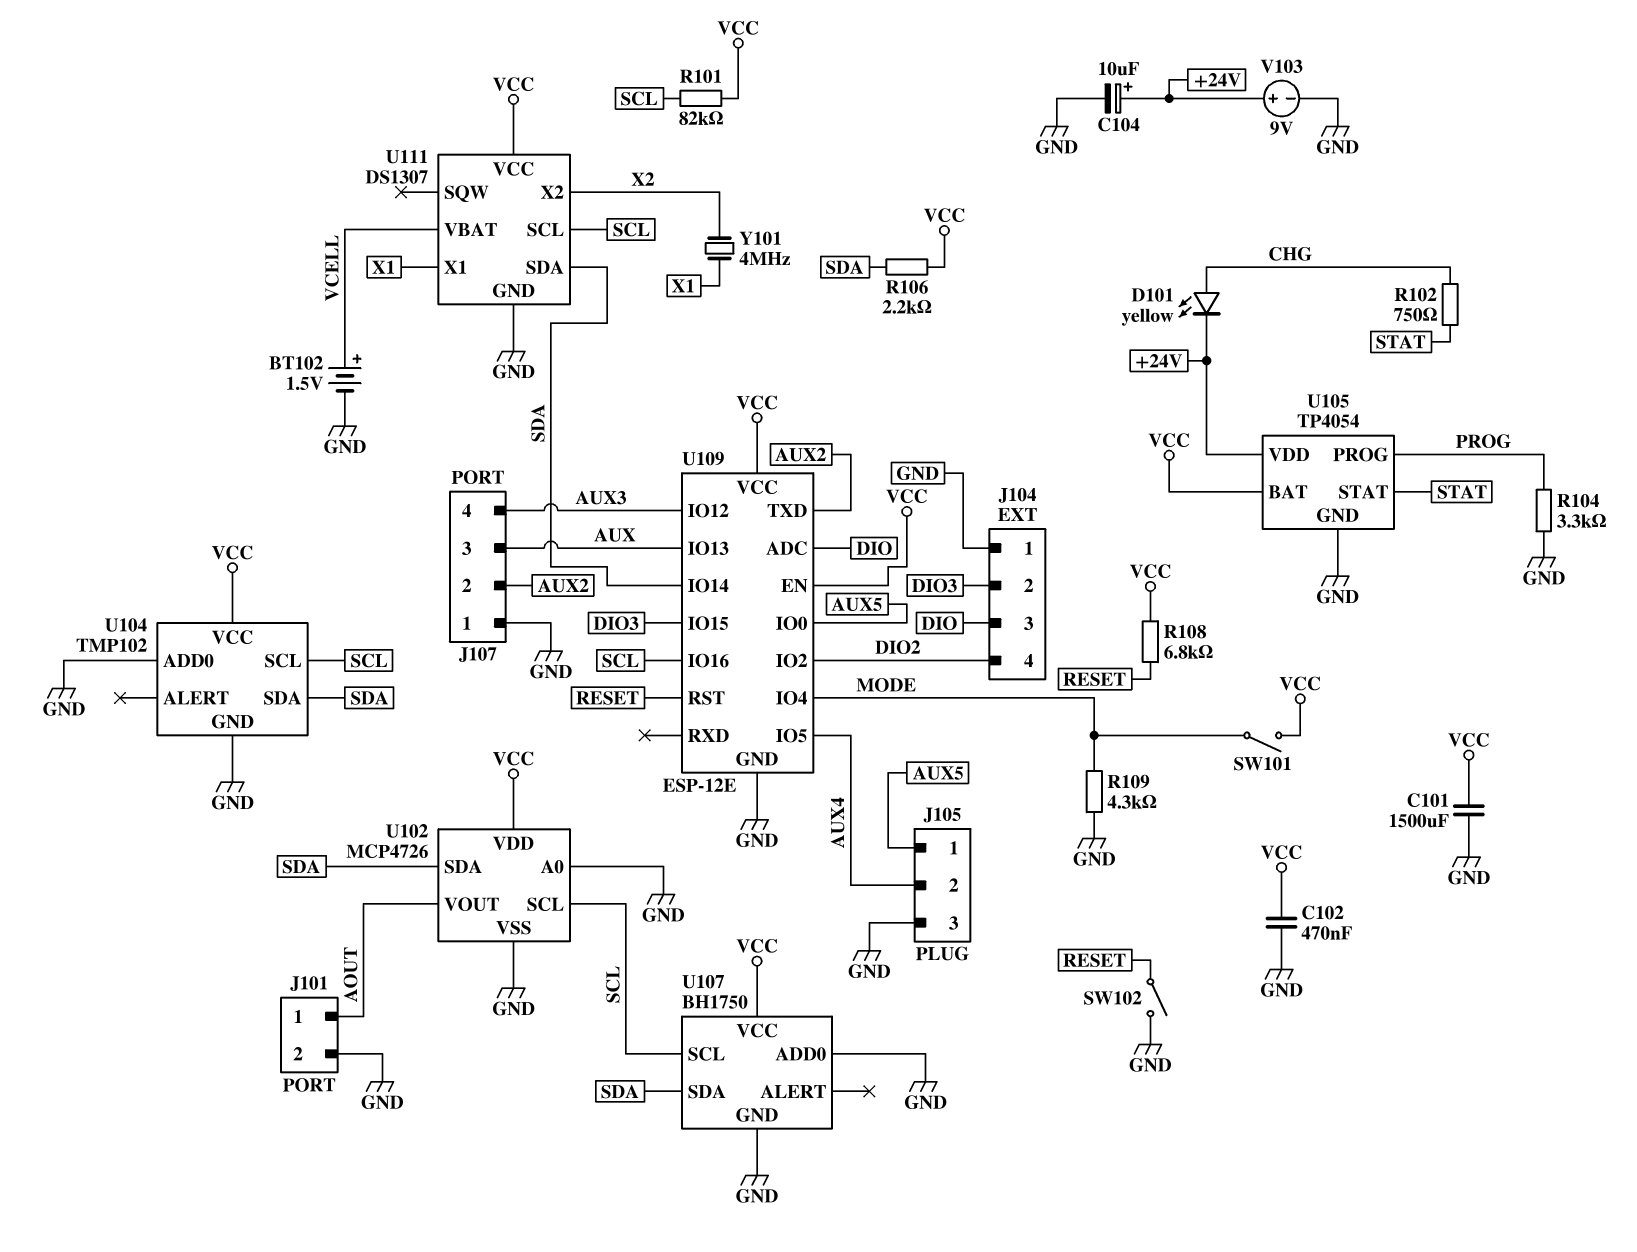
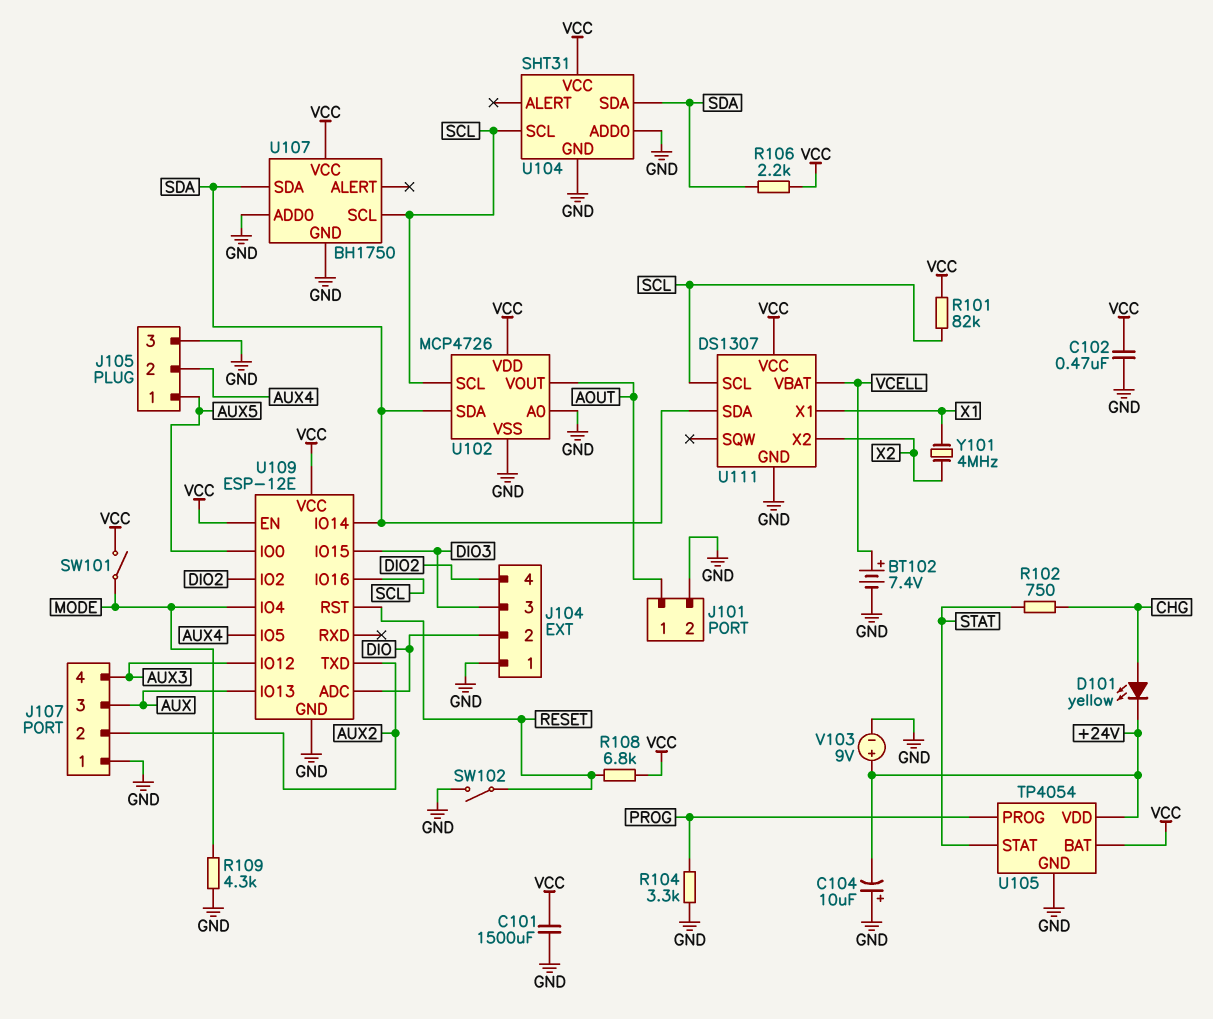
BT102: 1.5V (plus VCELL, minus GND) -> 7.4V (plus VCELL, minus GND)
C104: 10uF (plus +24V, minus GND) -> 10uF (plus GND, minus +24V)
J104 pin 2: DIO3 -> DIO
J104 pin 3: DIO -> DIO3
U104: TMP102 -> SHT31

